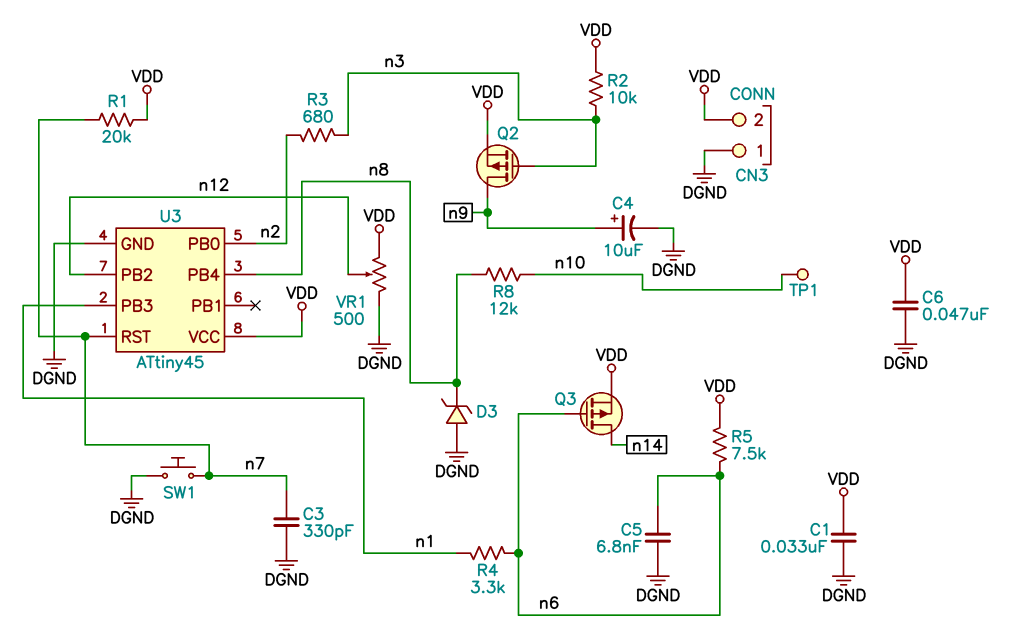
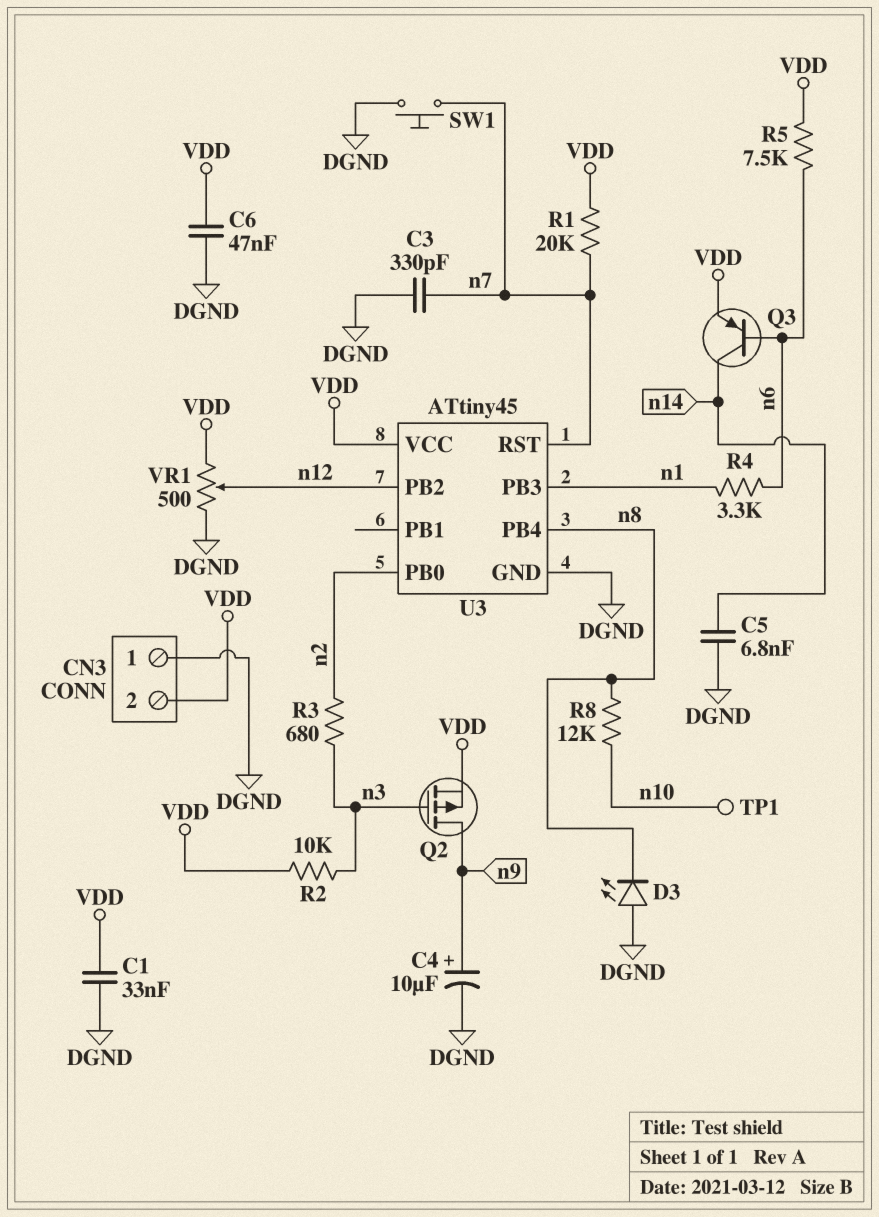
C5: 6.8nF (DGND, n6) -> 6.8nF (DGND, n14)
D3: zener (A DGND, K n8) -> LED (A DGND, K n8)
Q3: PMOS (G n6, D n14, S VDD) -> PNP (B n6, C n14, E VDD)

